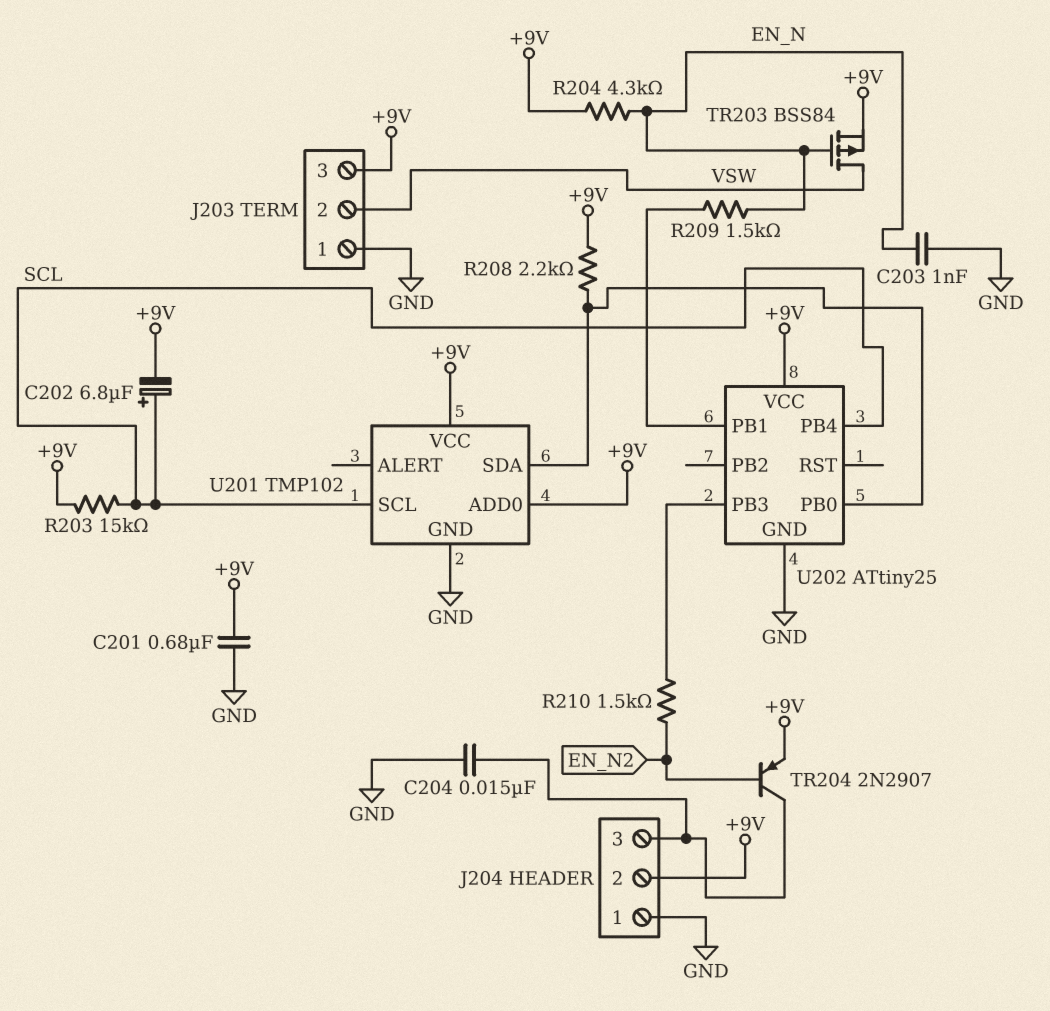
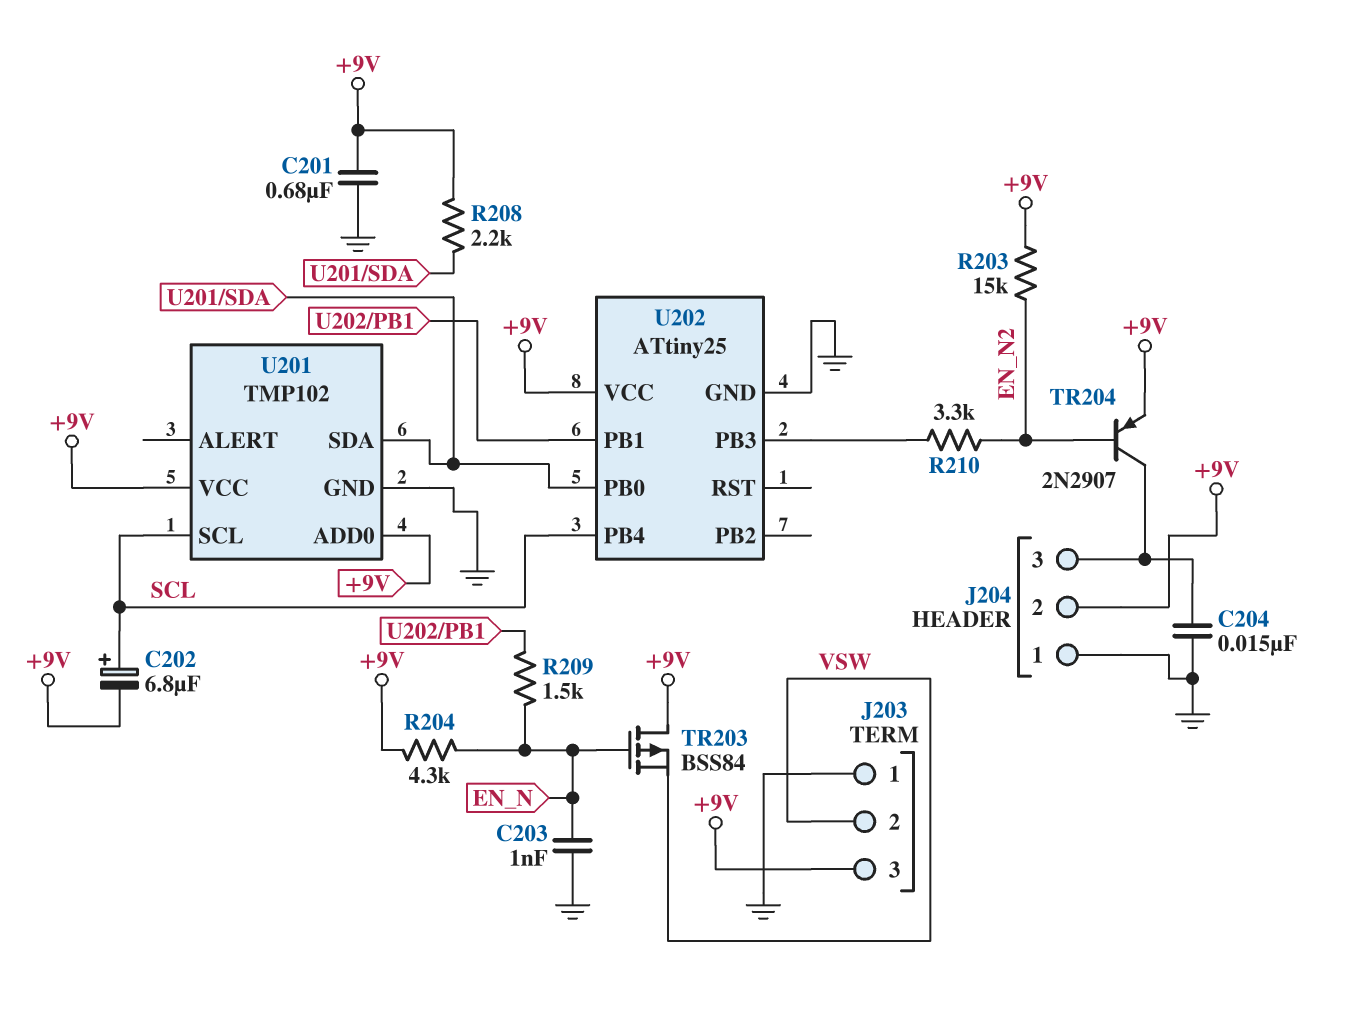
R203: 15k (+9V, SCL) -> 15k (+9V, EN_N2)
R210: 1.5k (EN_N2, U202/PB3) -> 3.3k (EN_N2, U202/PB3)
TR203: PMOS BSS84 (G EN_N, D VSW, S +9V) -> PMOS BSS84 (G EN_N, D +9V, S VSW)

